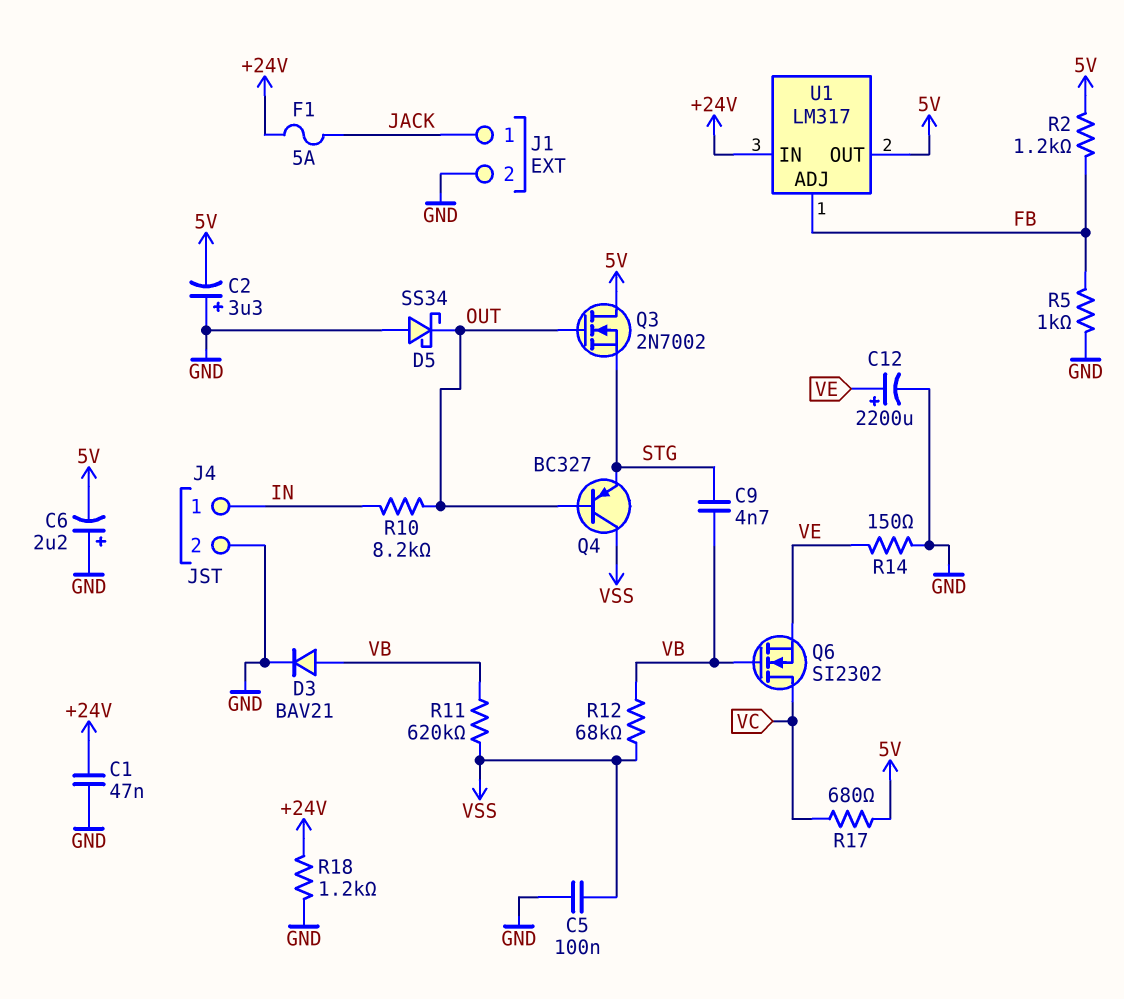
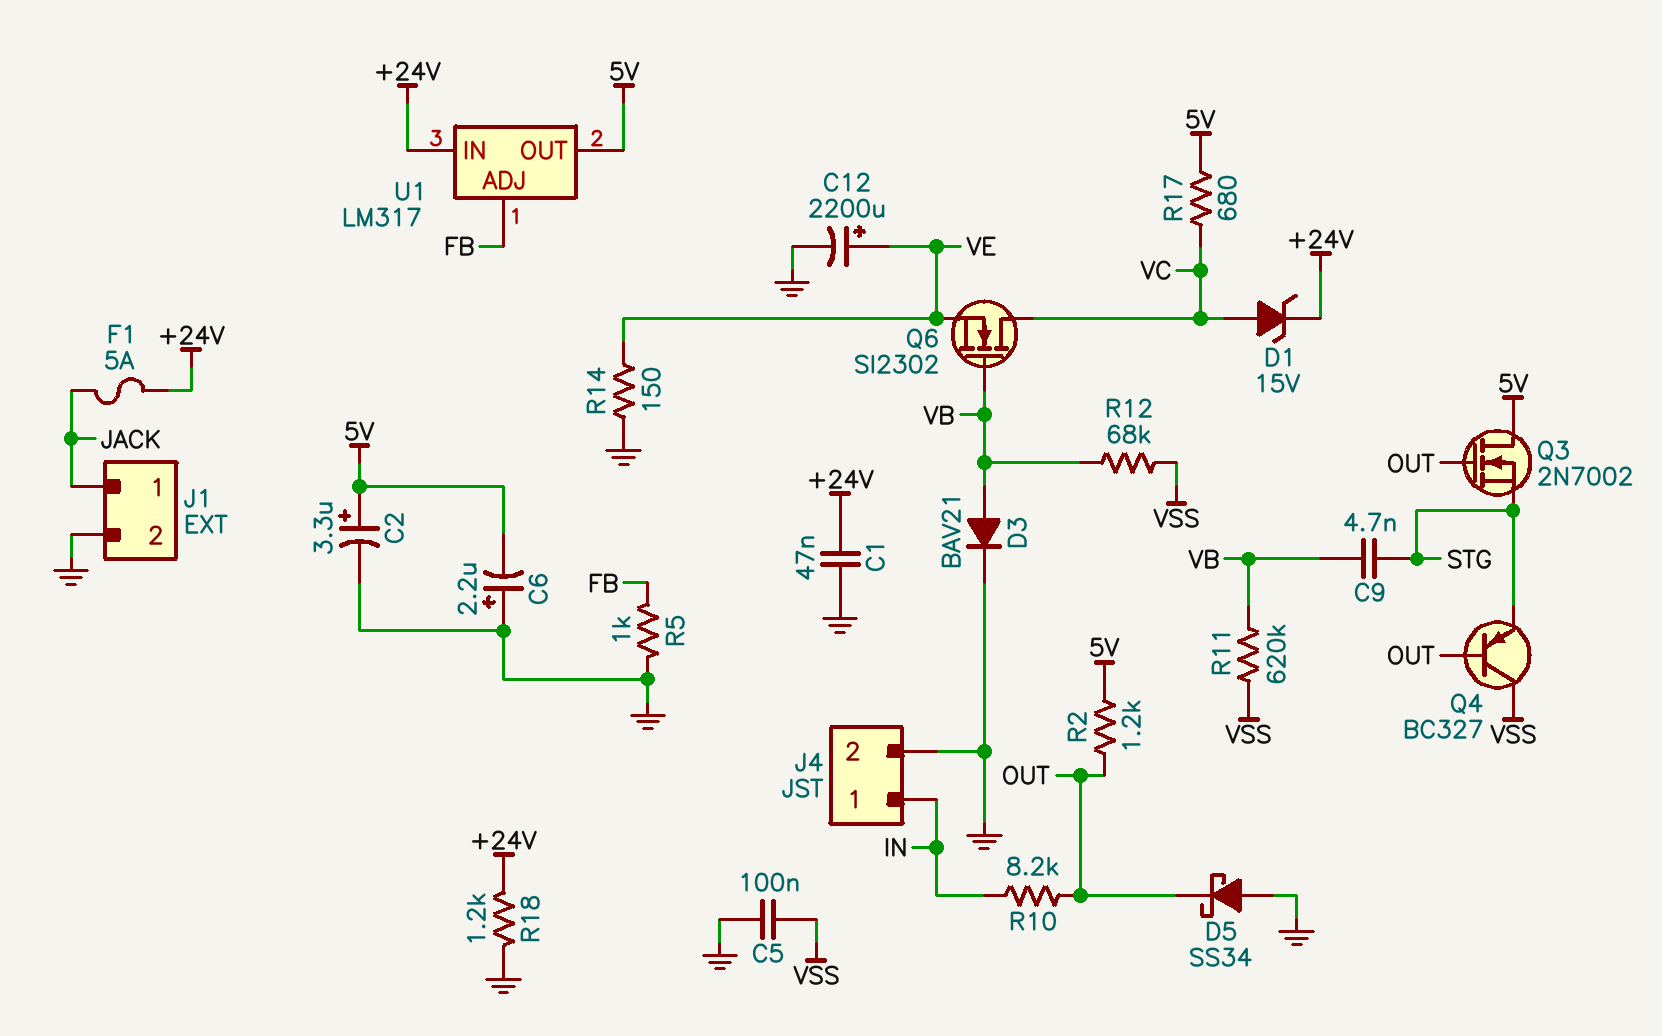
C2: 3.3uF (plus GND, minus 5V) -> 3.3uF (plus 5V, minus GND)
D1: none -> zener 15V (A VC, K +24V)
R2: 1.2k (5V, FB) -> 1.2k (5V, OUT)

